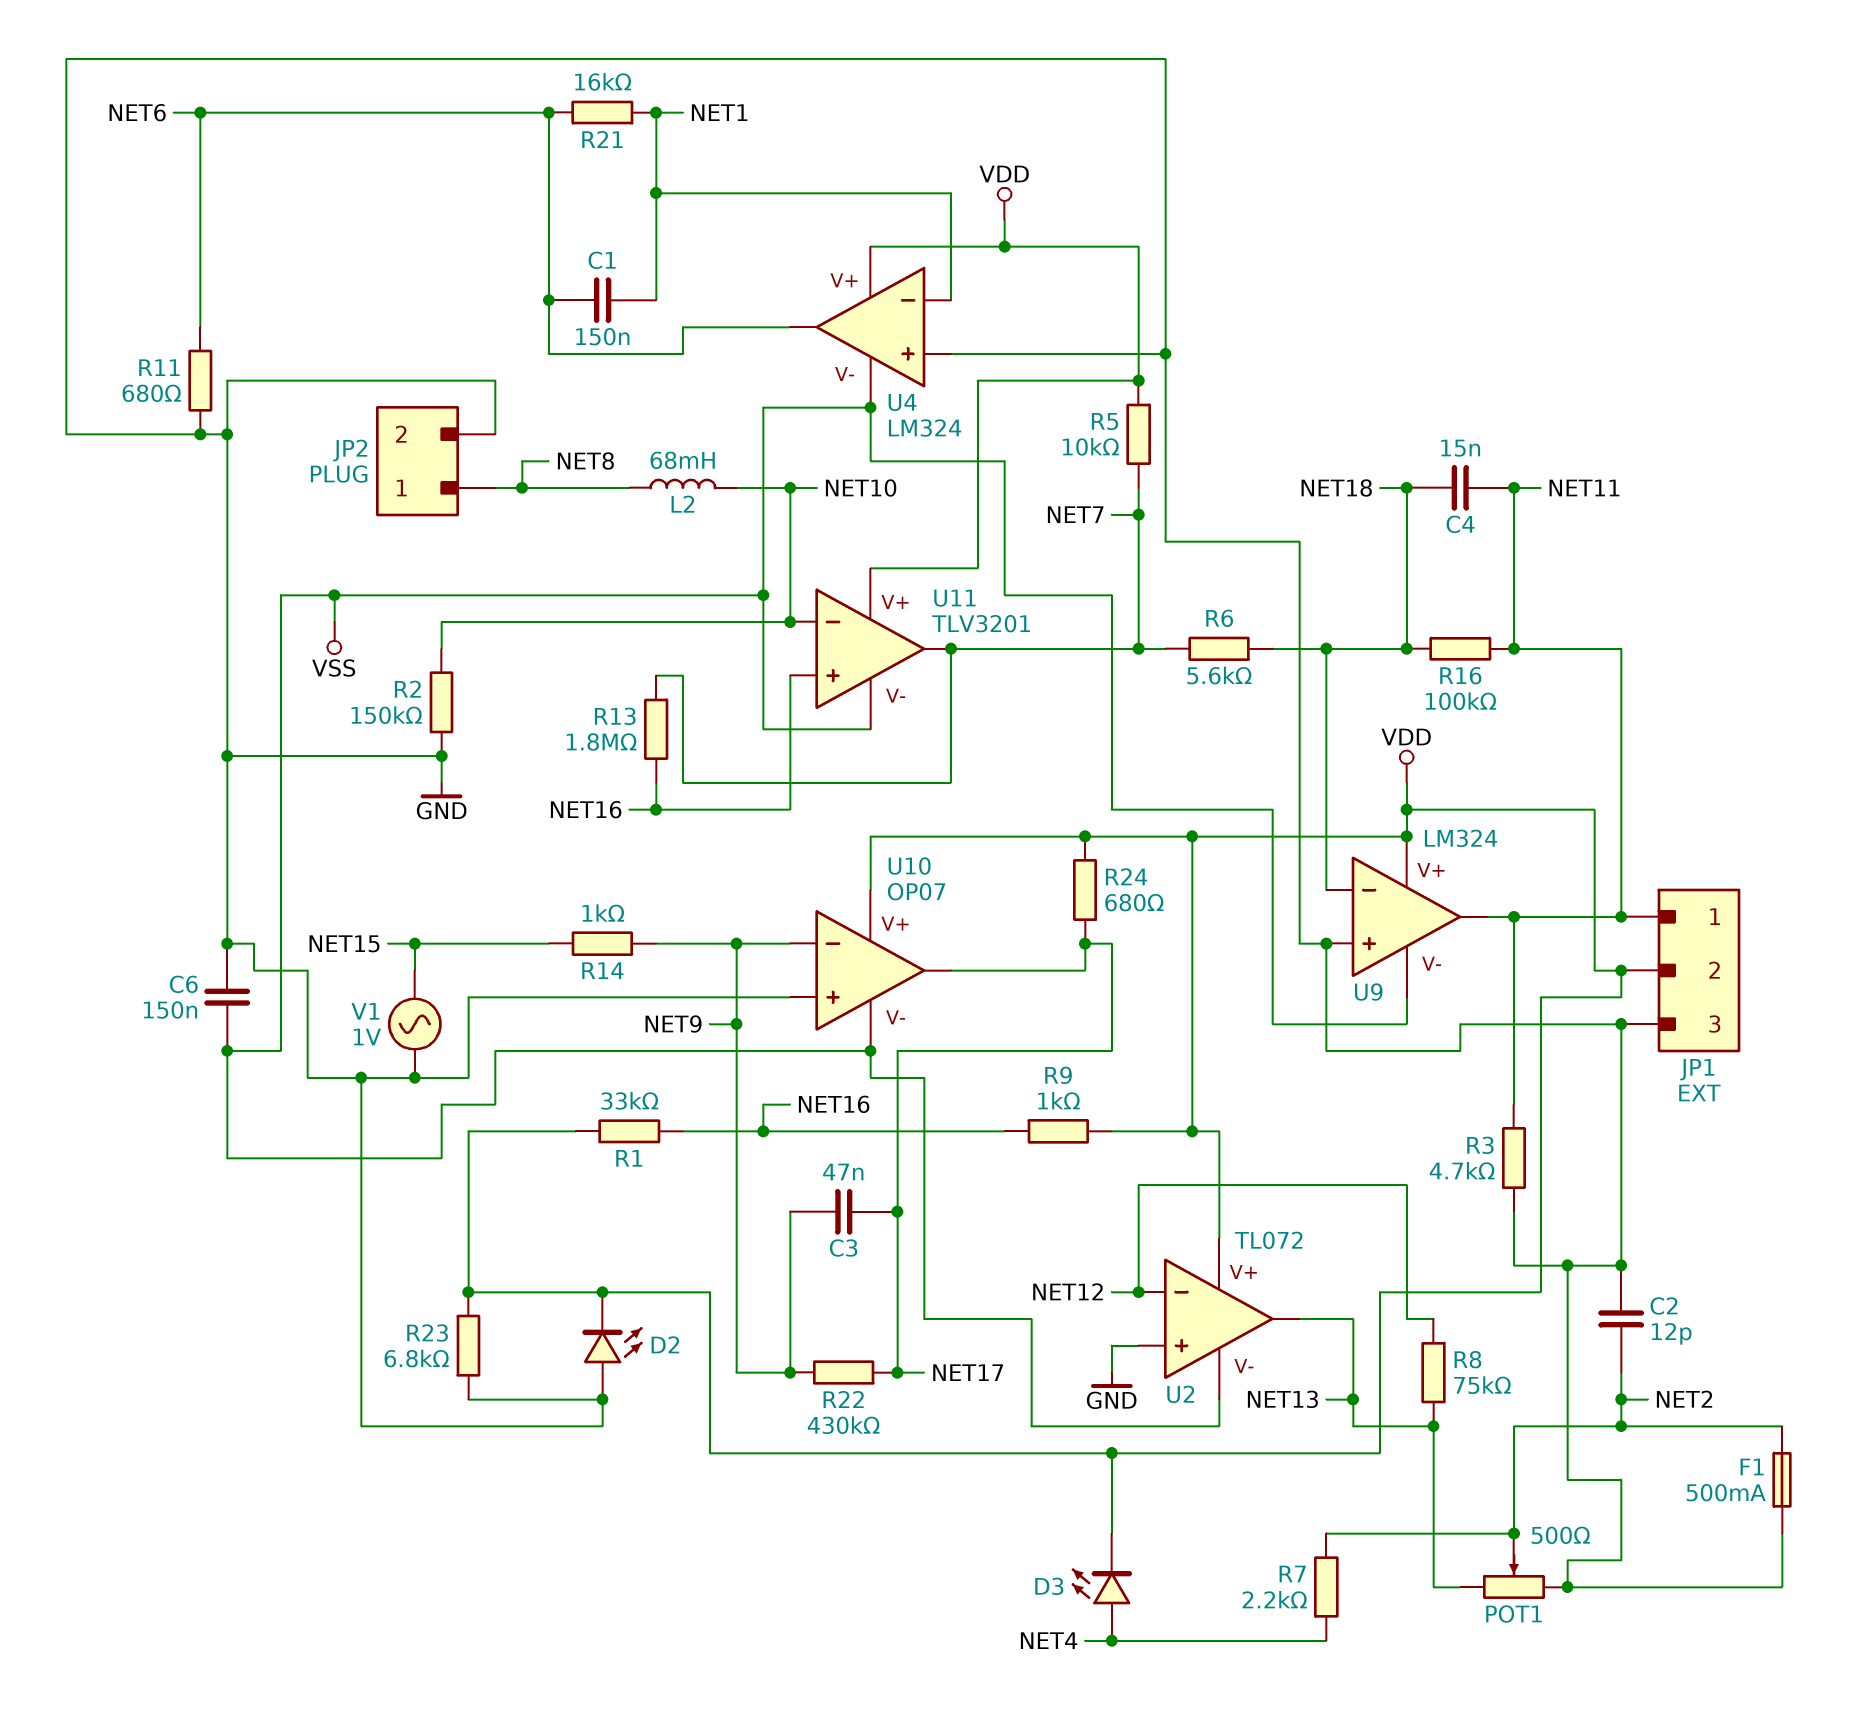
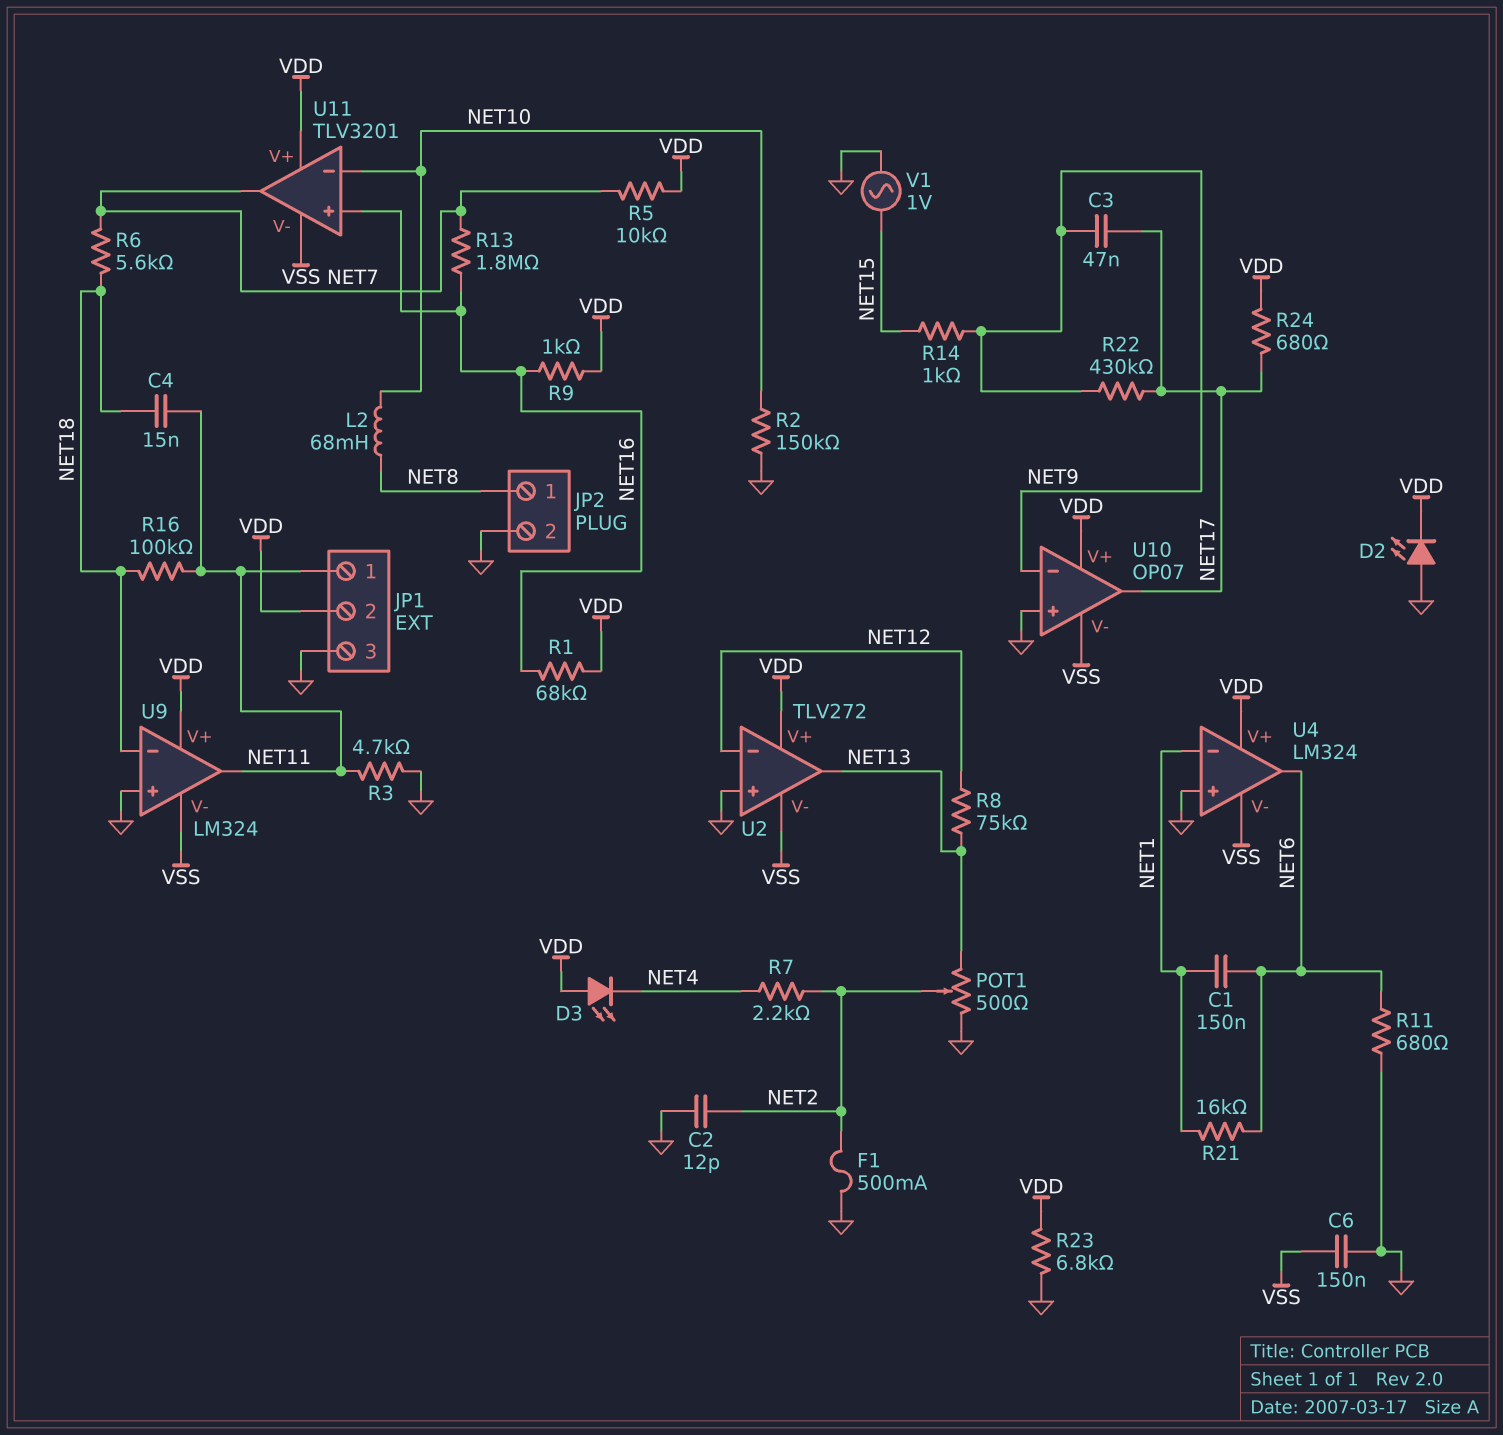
D3: LED (A NET4, K VDD) -> LED (A VDD, K NET4)
R1: 33k (NET16, VDD) -> 68k (NET16, VDD)
U2: TL072 -> TLV272

